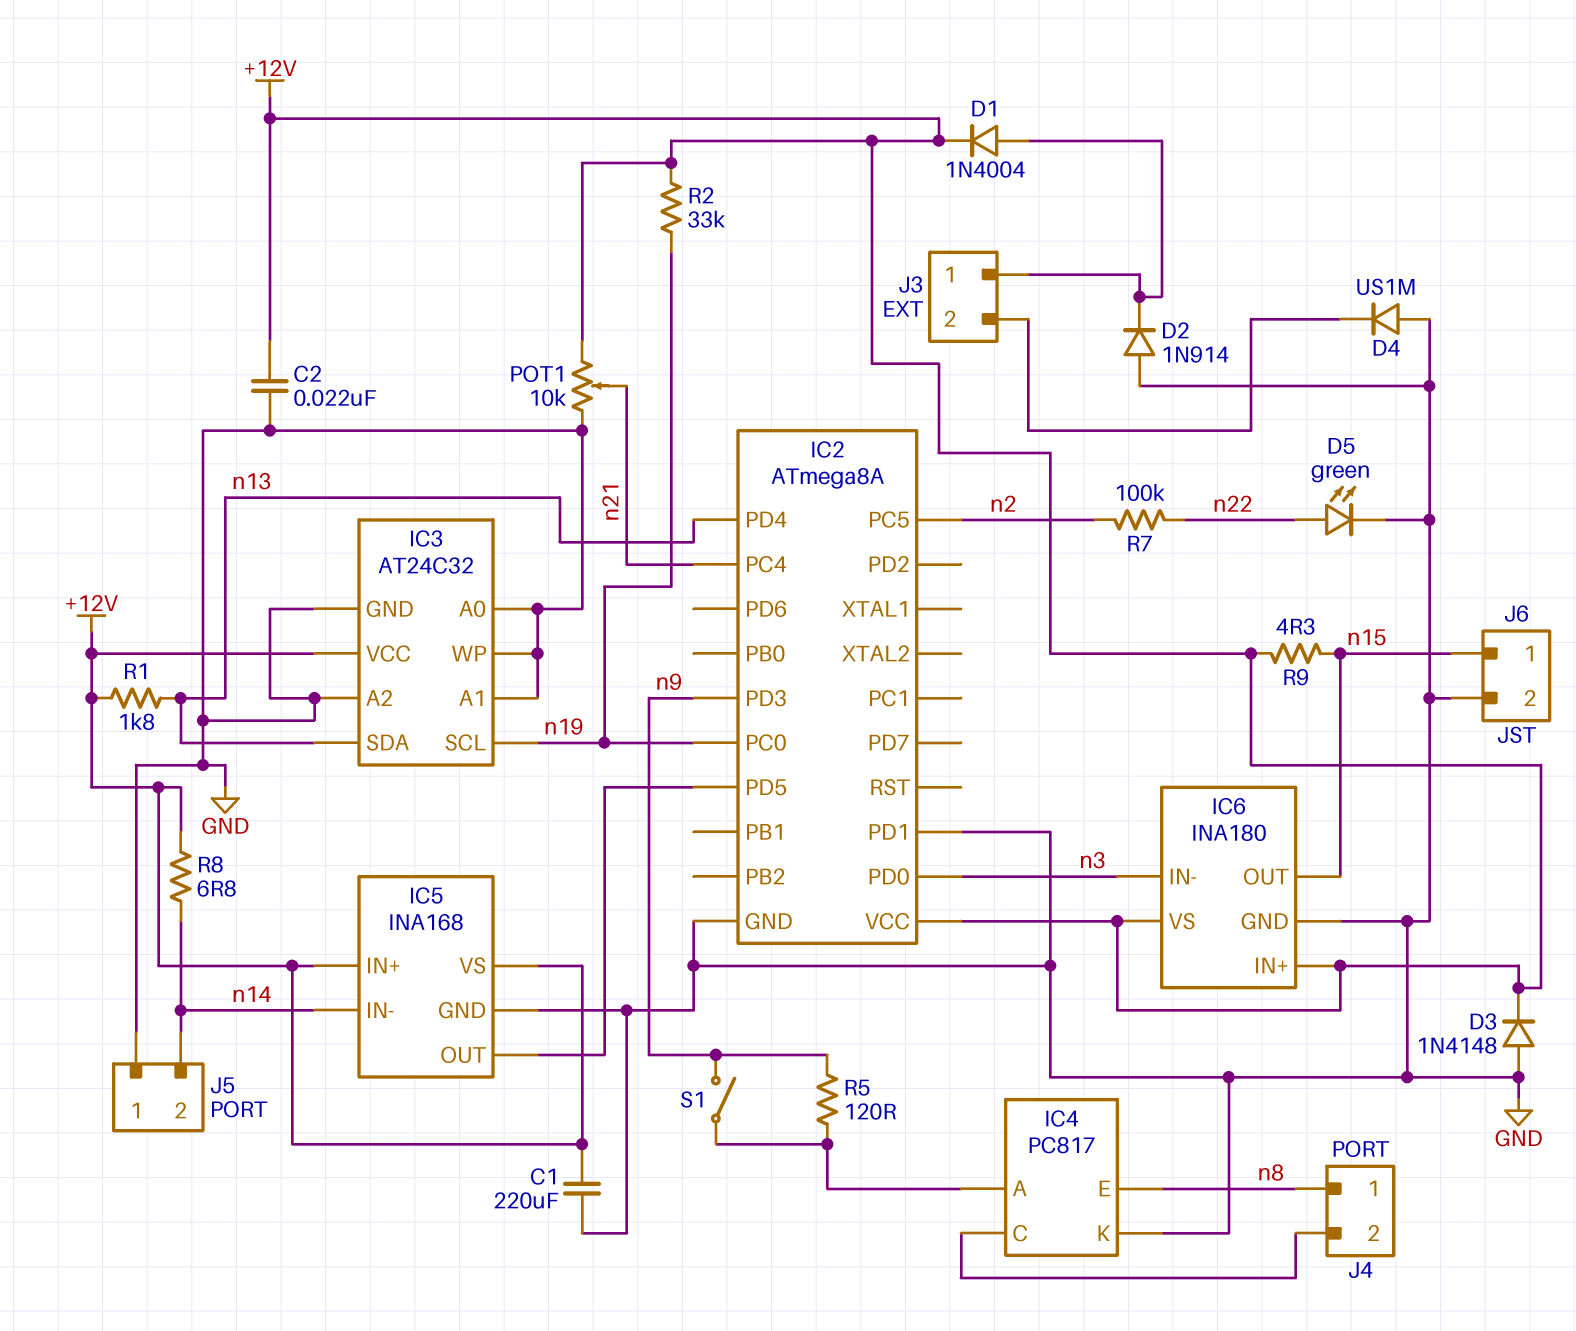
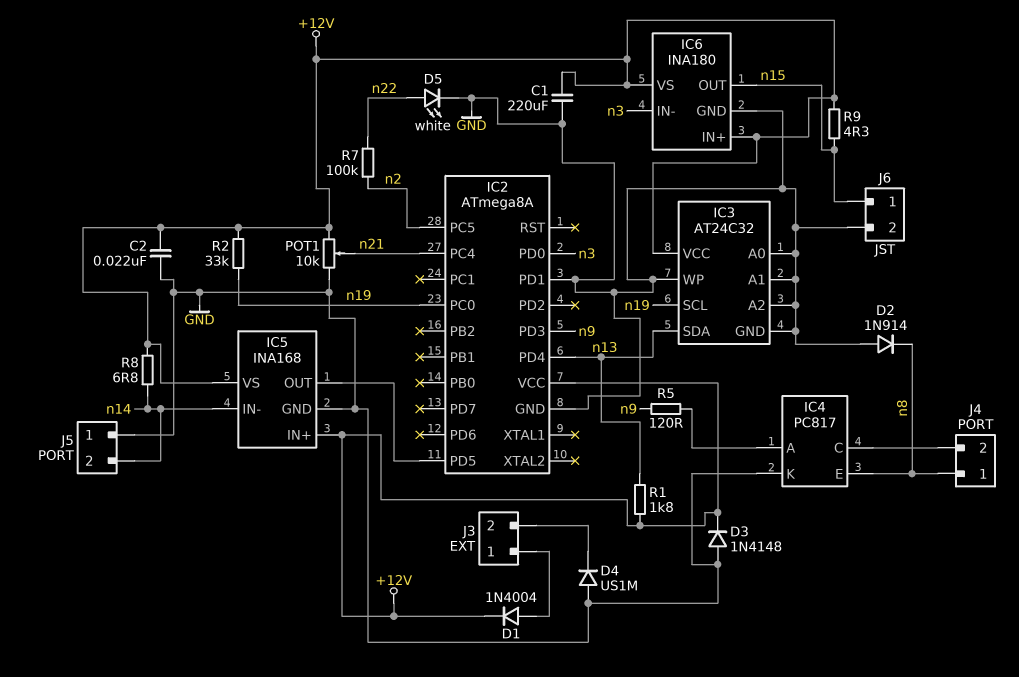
D2: diode 1N914 (A GND, K J3/1) -> diode 1N914 (A GND, K n8)
D5: LED green (A n22, K GND) -> LED white (A n22, K GND)
S1: switch (IC4/A, n9) -> none

